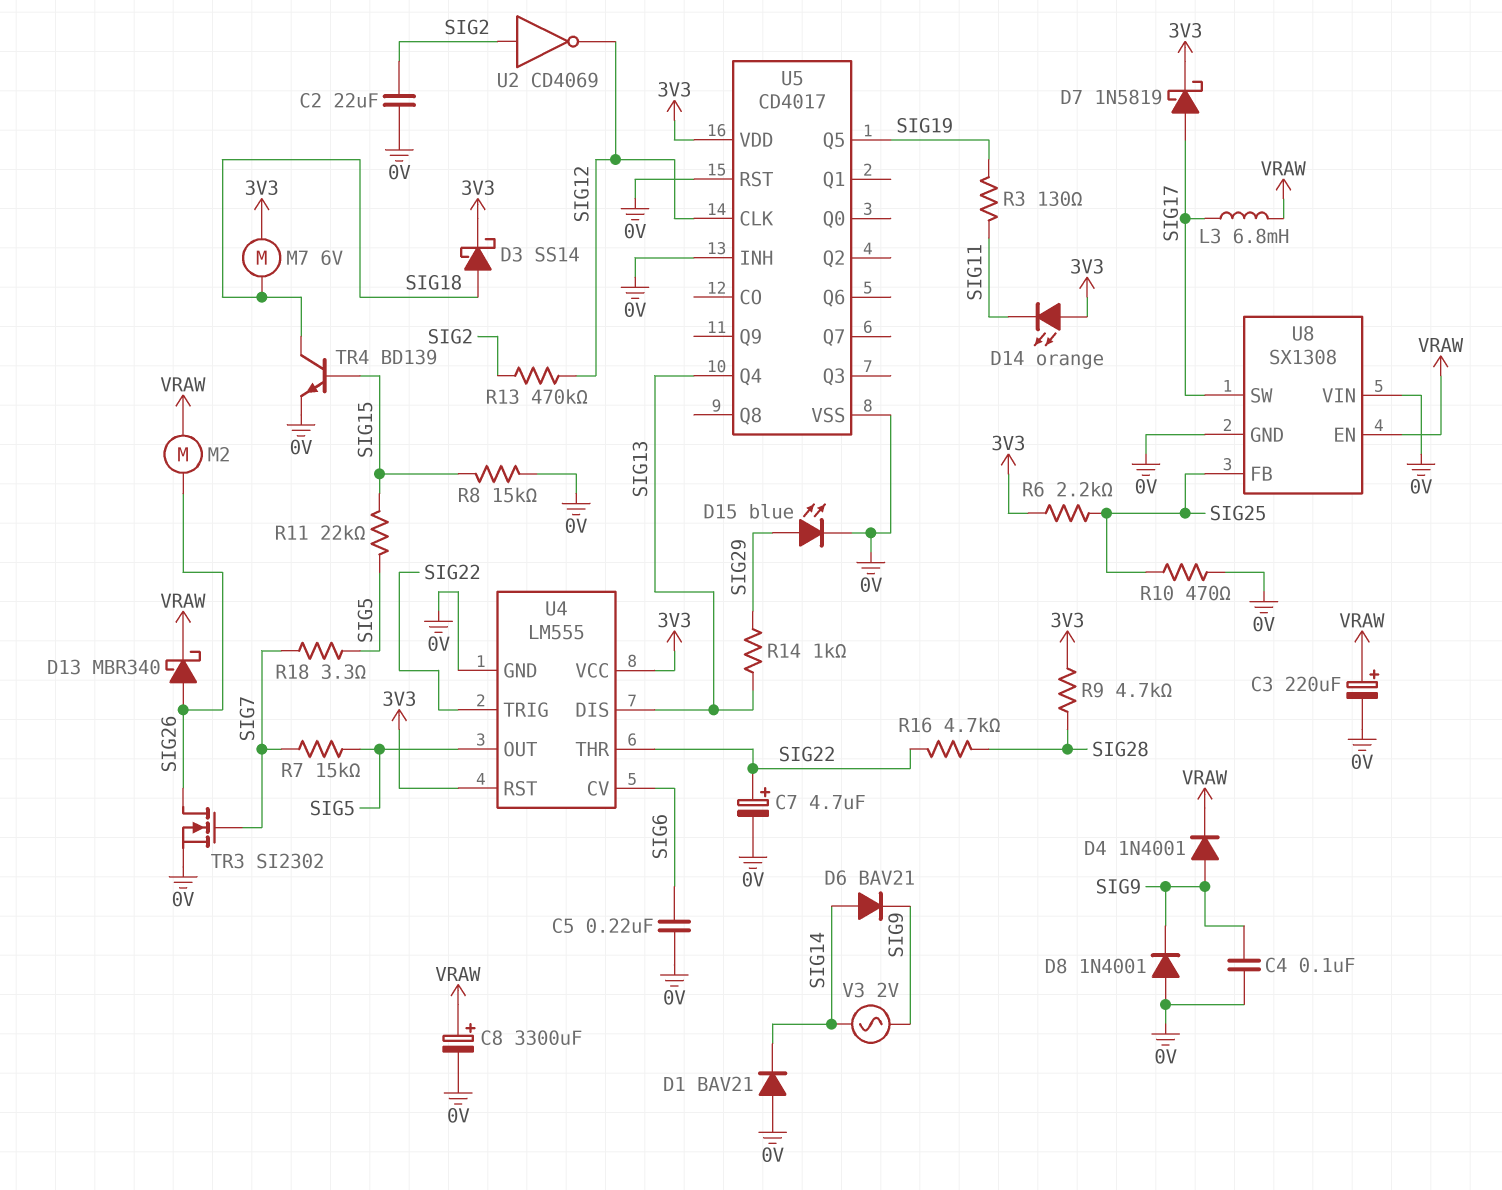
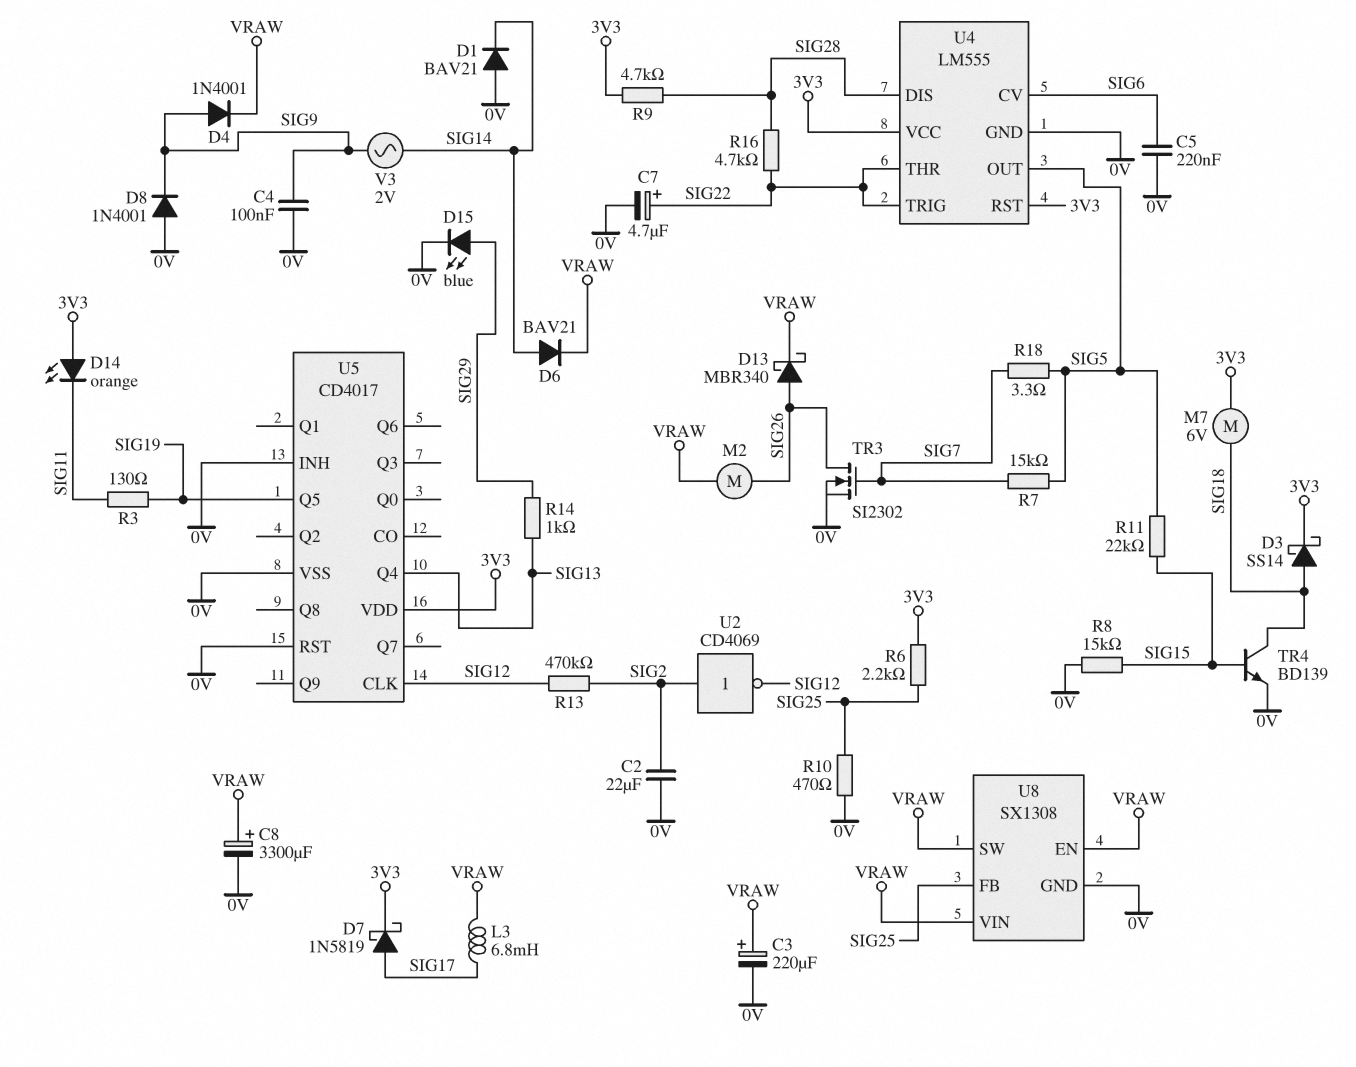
D6: diode BAV21 (A SIG14, K SIG9) -> diode BAV21 (A SIG14, K VRAW)
U4 pin DIS: SIG13 -> SIG28
U8 pin SW: SIG17 -> VRAW
U8 pin VIN: 0V -> VRAW

